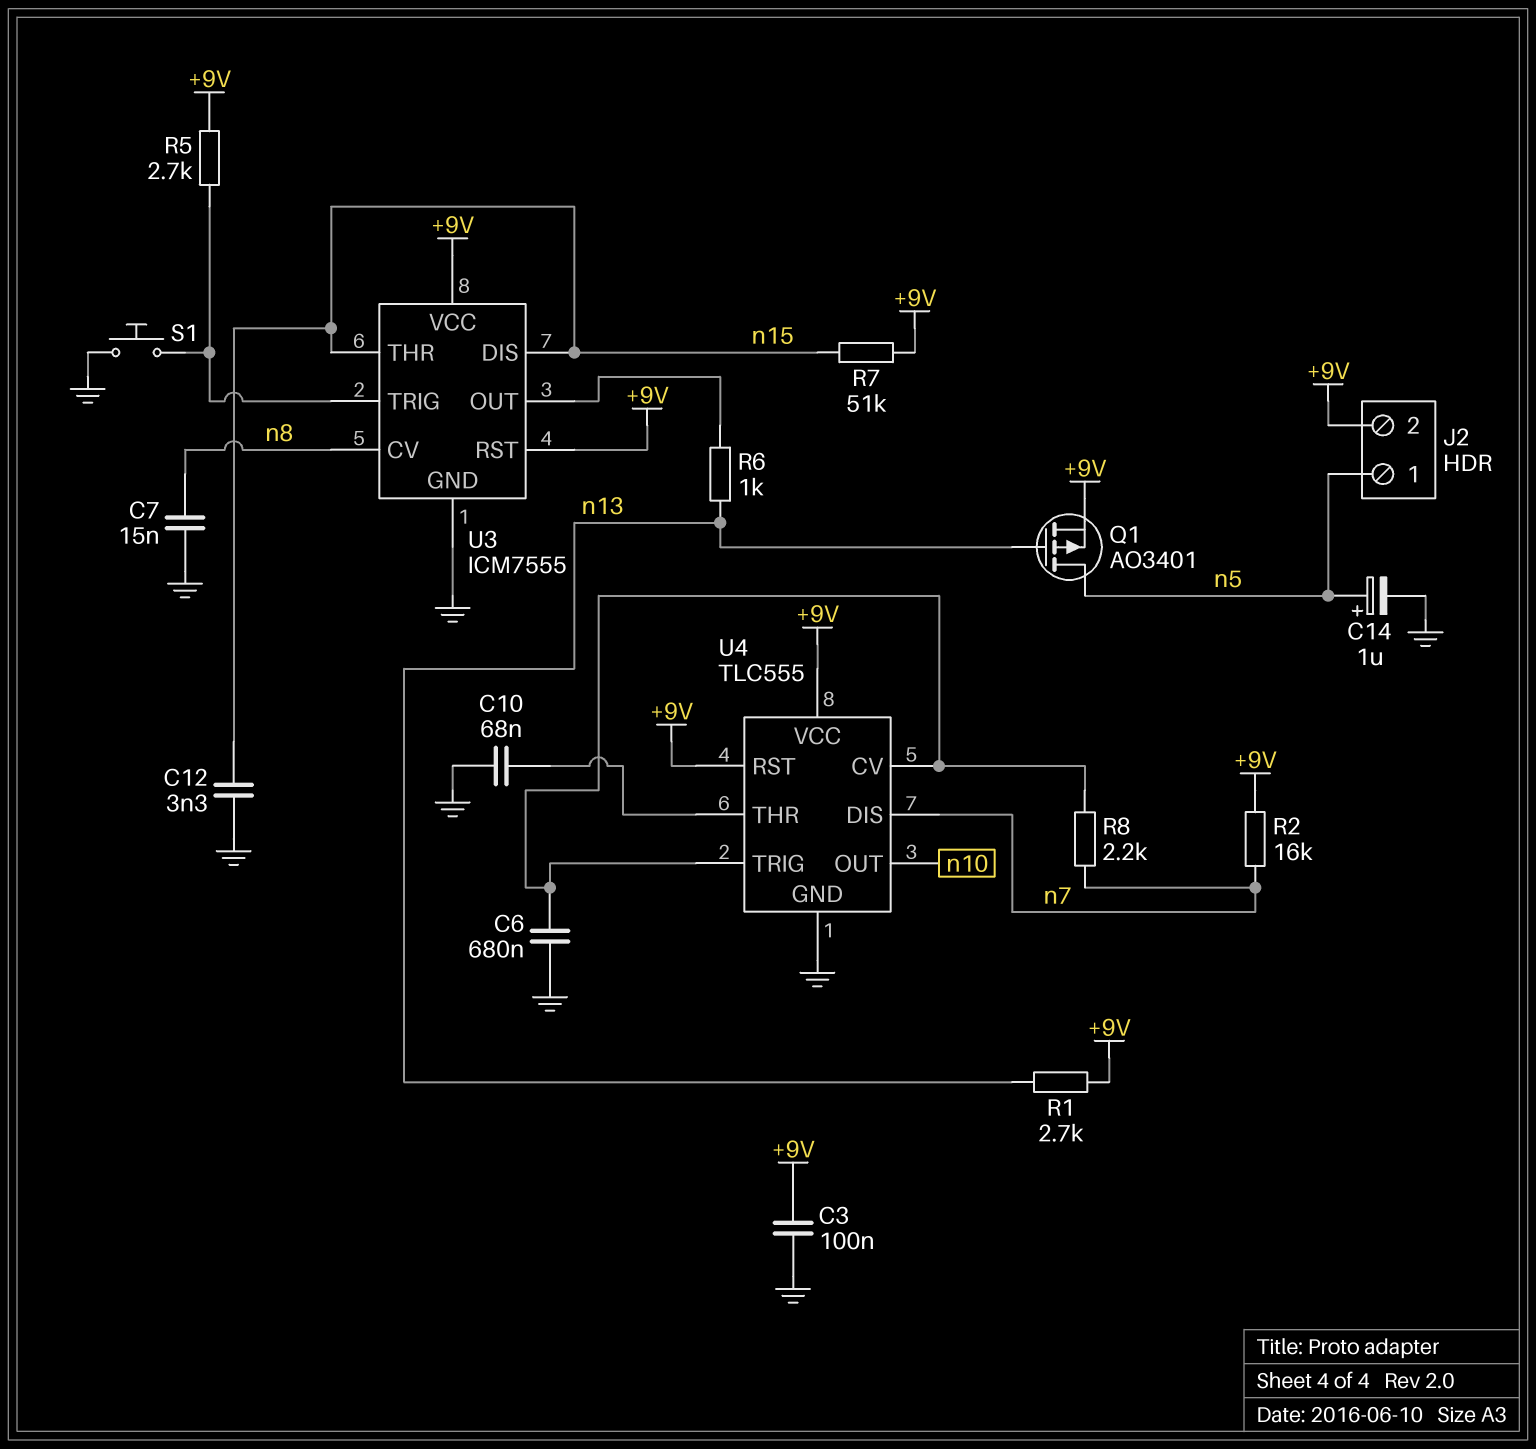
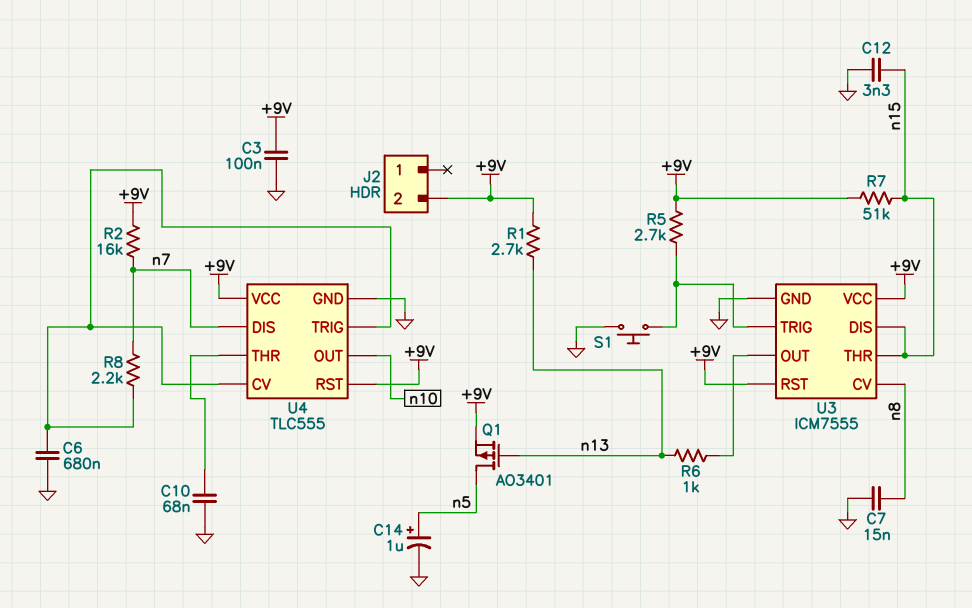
J2 pin 1: n5 -> none

